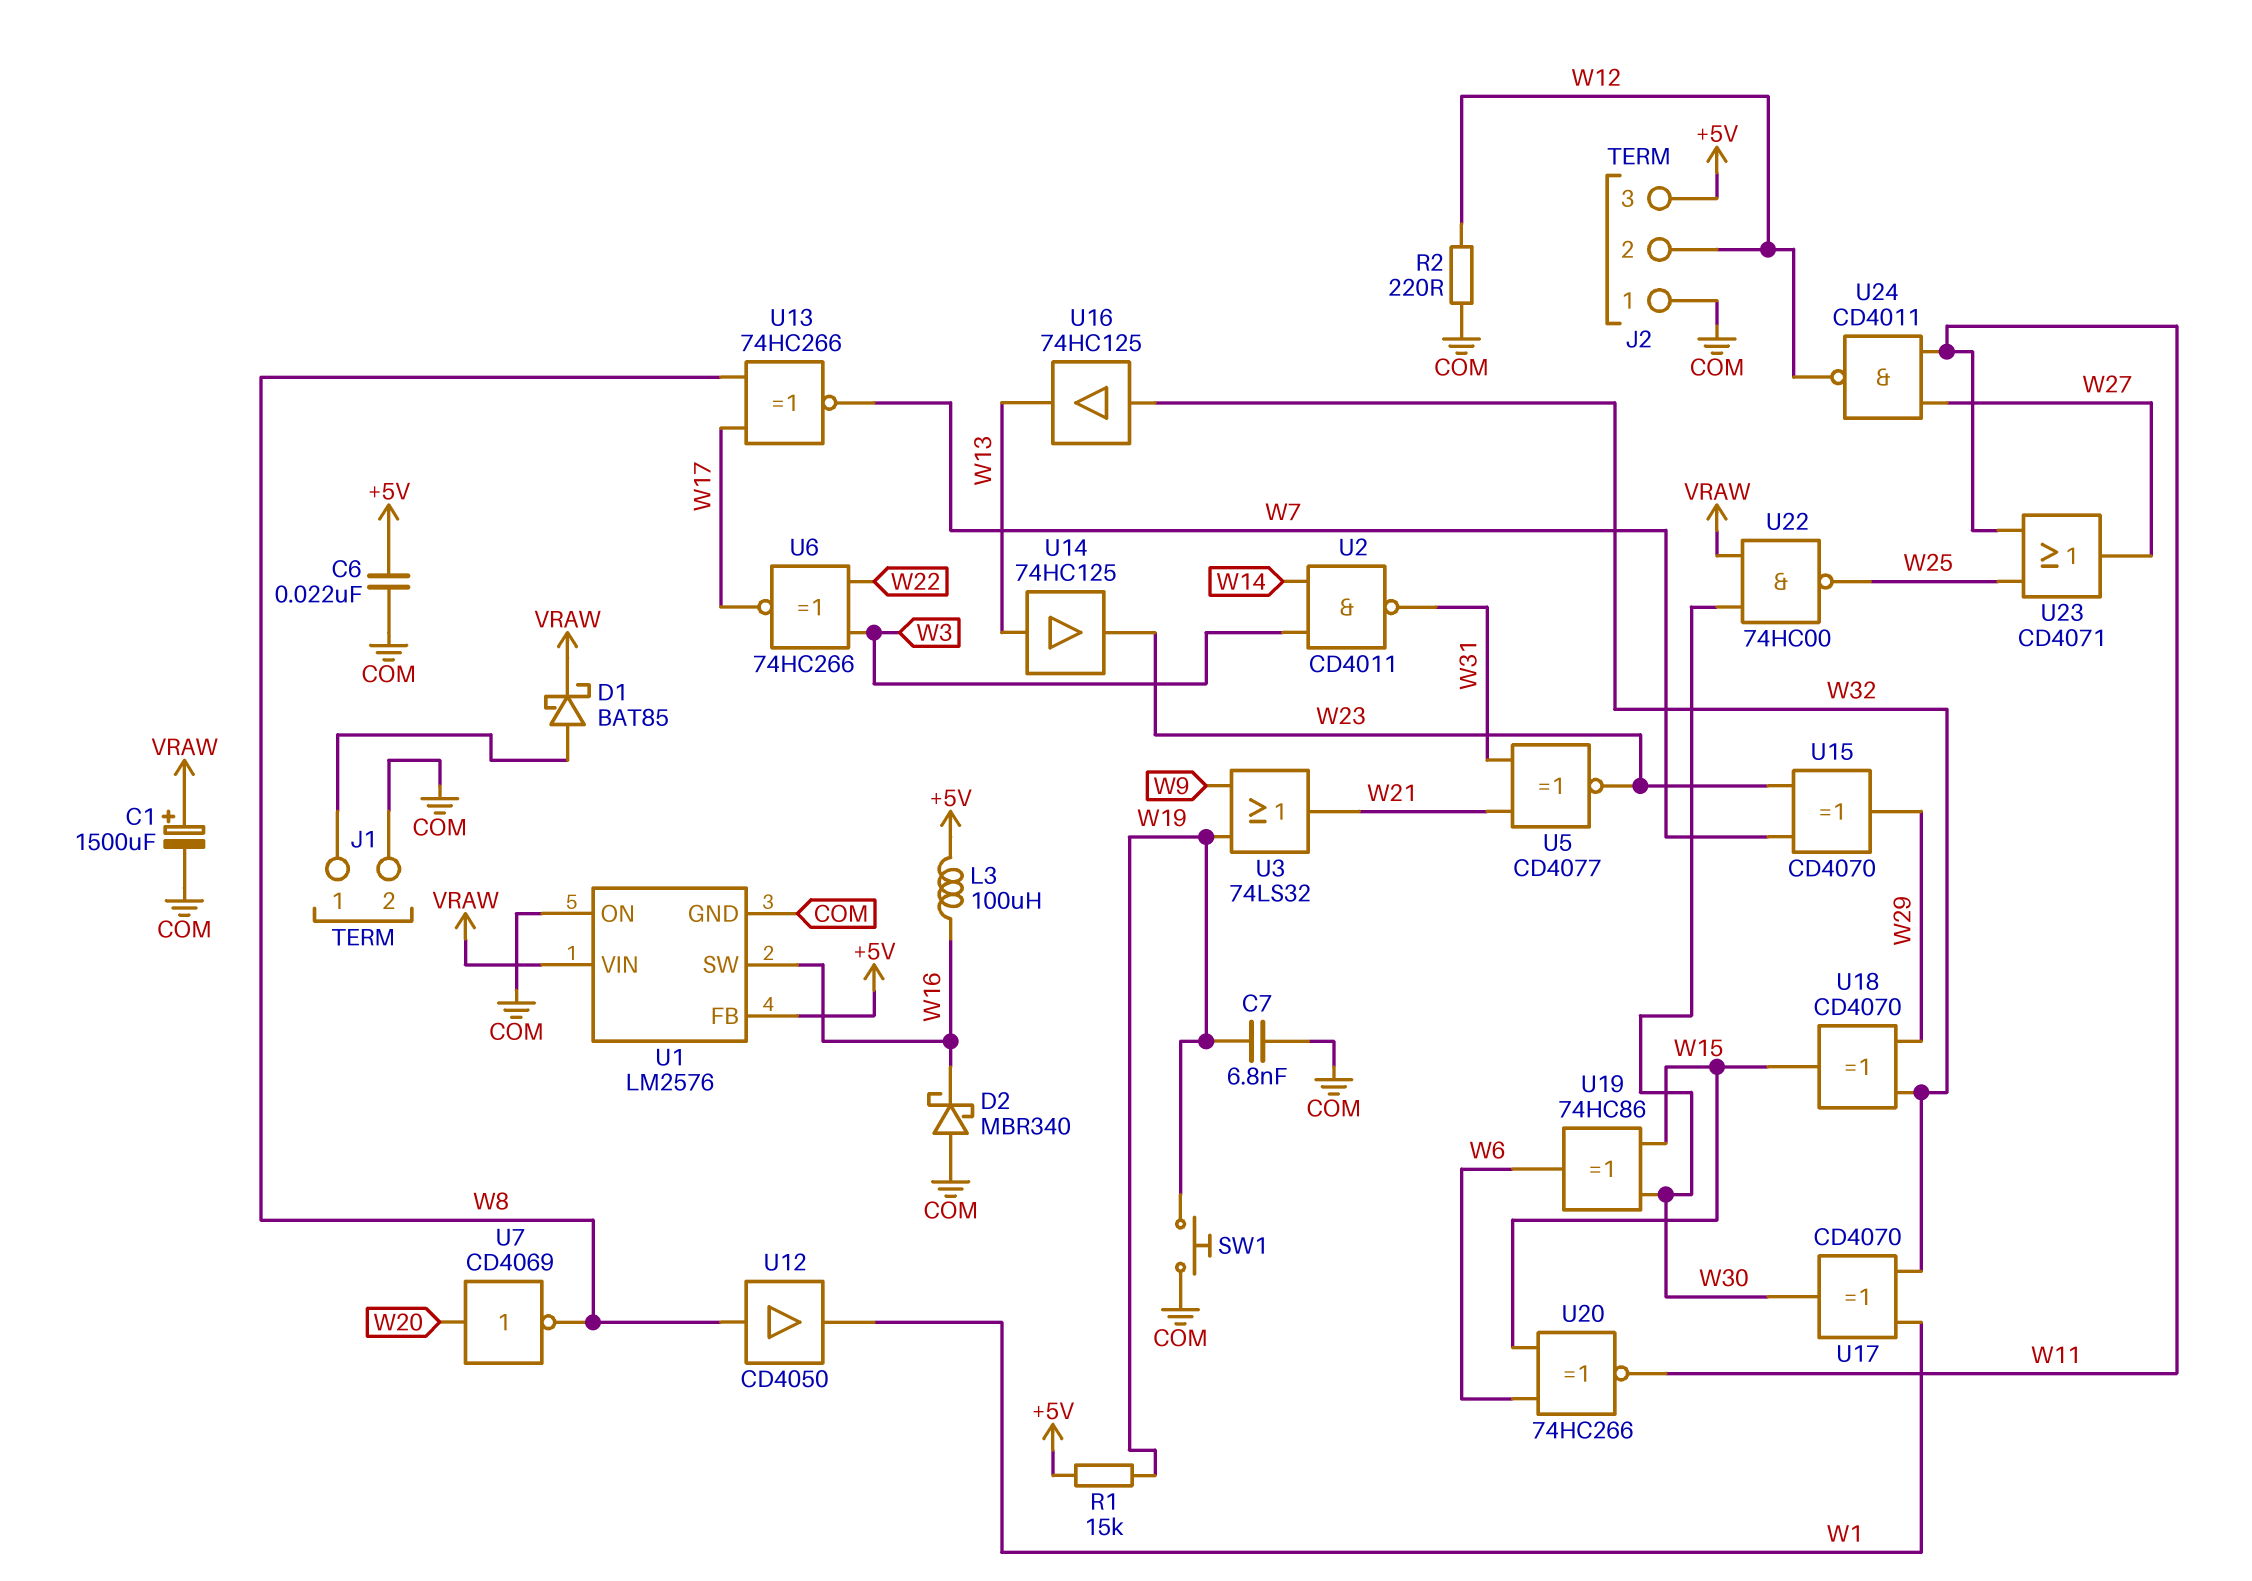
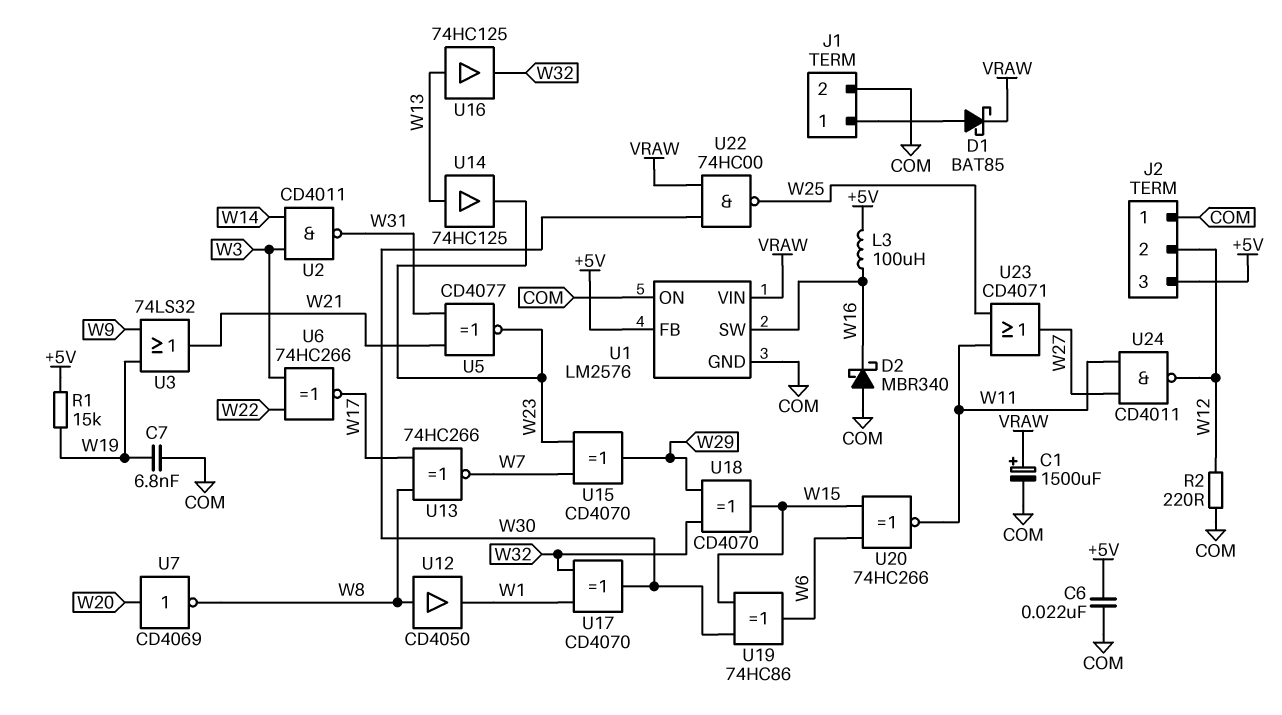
SW1: button (COM, W19) -> none
U16: buffer 74HC125 (in W32, out W13) -> buffer 74HC125 (in W13, out W32)

